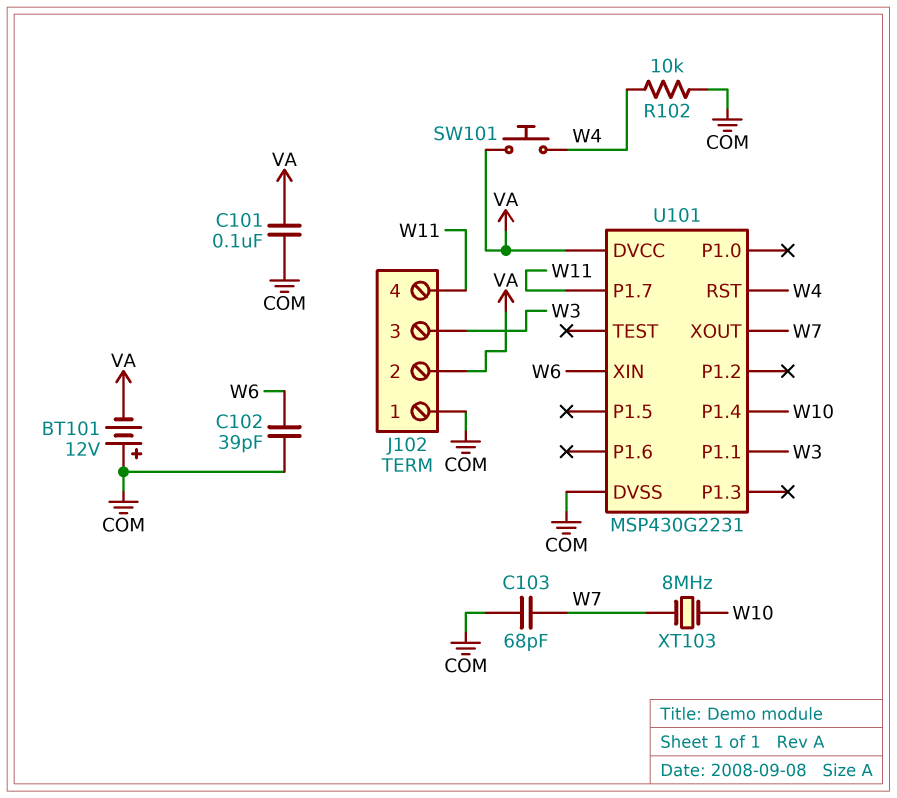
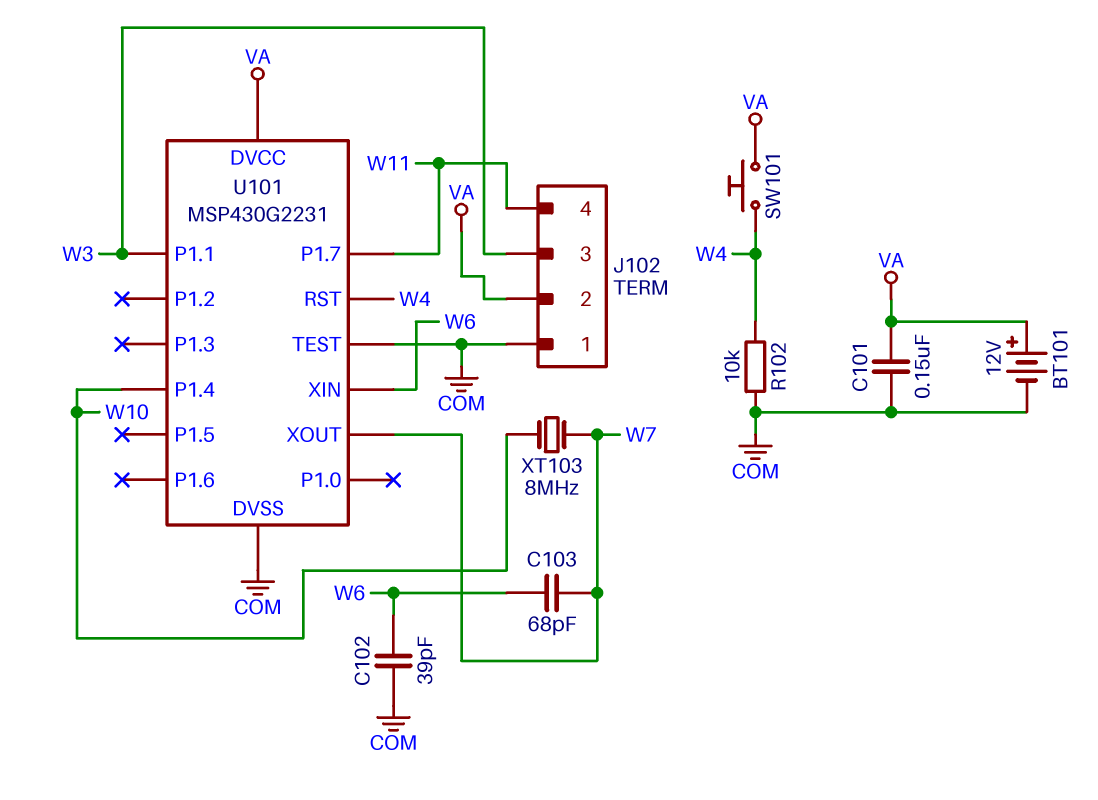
BT101: 12V (plus COM, minus VA) -> 12V (plus VA, minus COM)
C101: 100nF (COM, VA) -> 150nF (COM, VA)
C103: 68pF (COM, W7) -> 68pF (W6, W7)
U101 pin TEST: none -> COM

